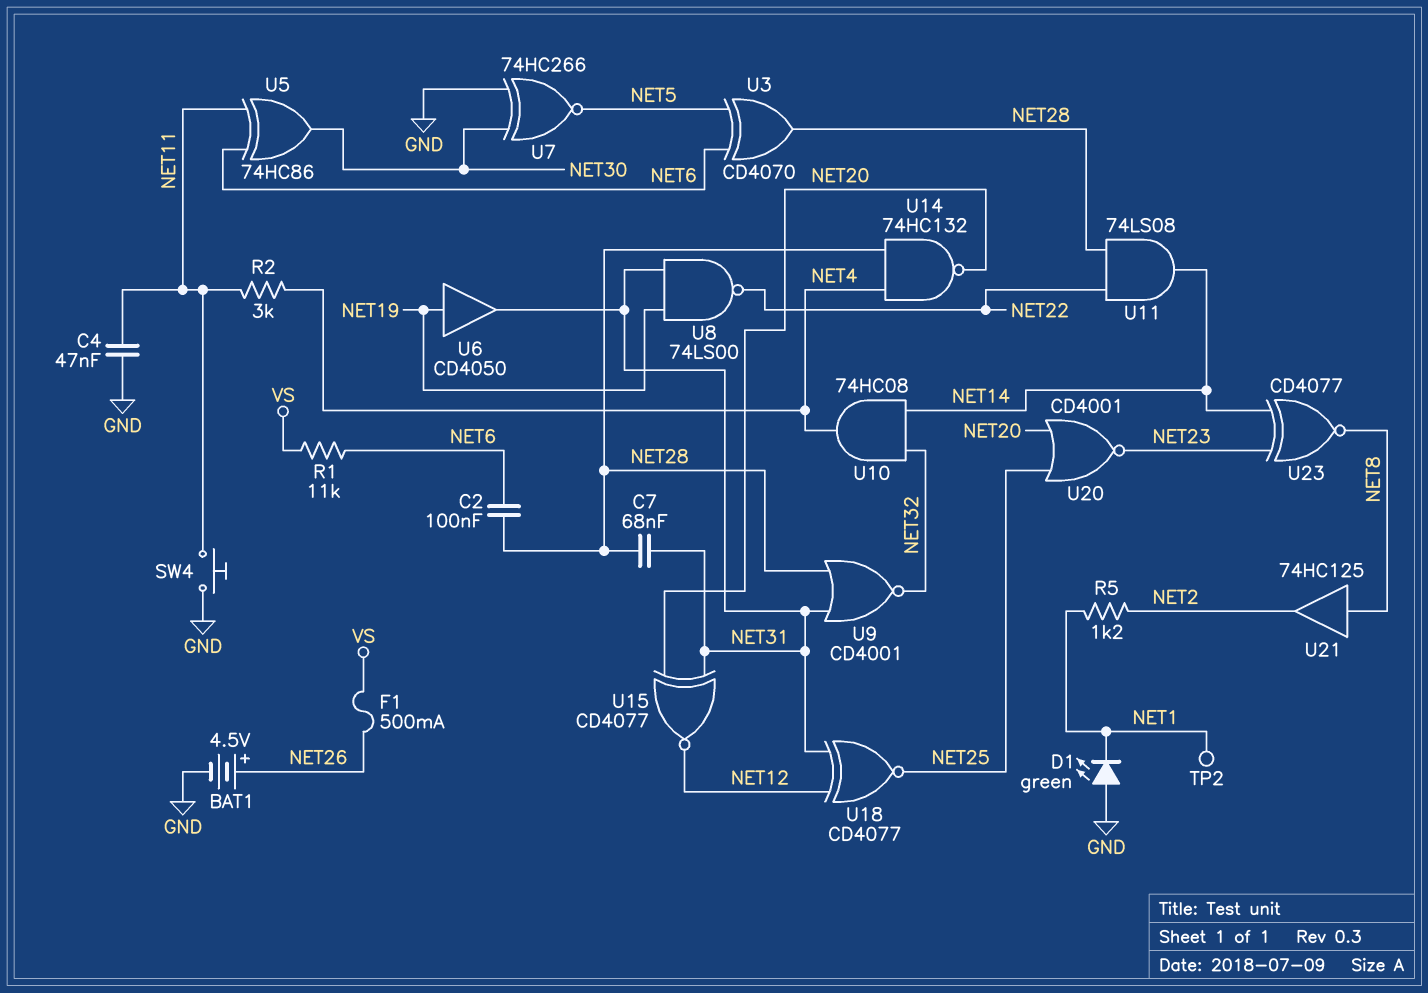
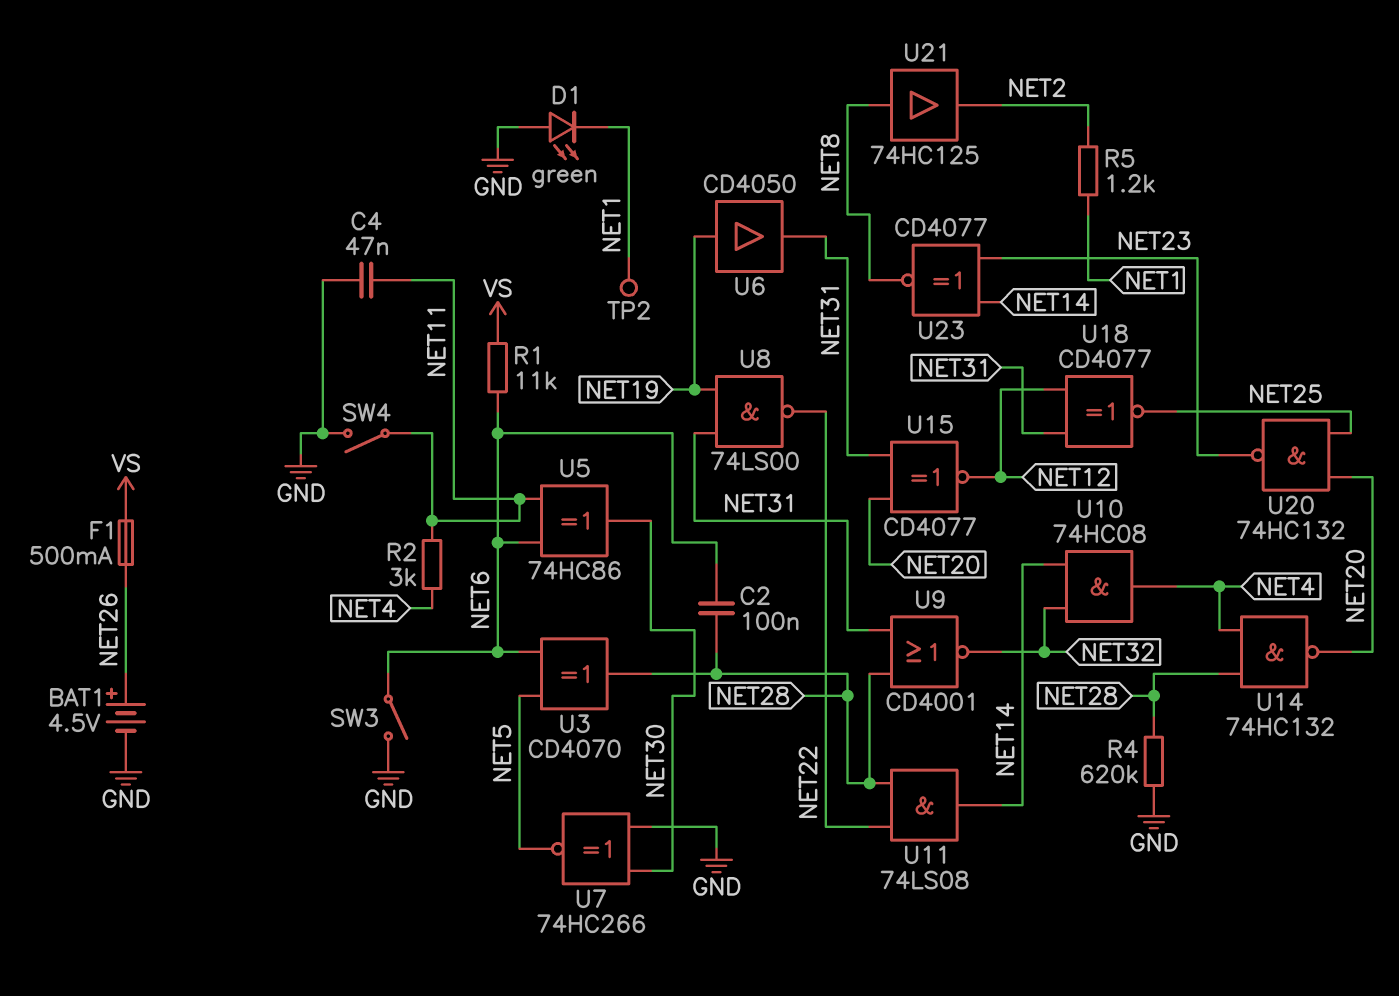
C7: 68nF (NET28, NET31) -> none
R4: none -> 620k (GND, NET28)
SW3: none -> switch (GND, NET6)
SW4: button (GND, NET11) -> switch (GND, NET11)
U20: NOR CD4001 (in NET20, in NET25, out NET23) -> NAND 74HC132 (in NET20, in NET25, out NET23)

